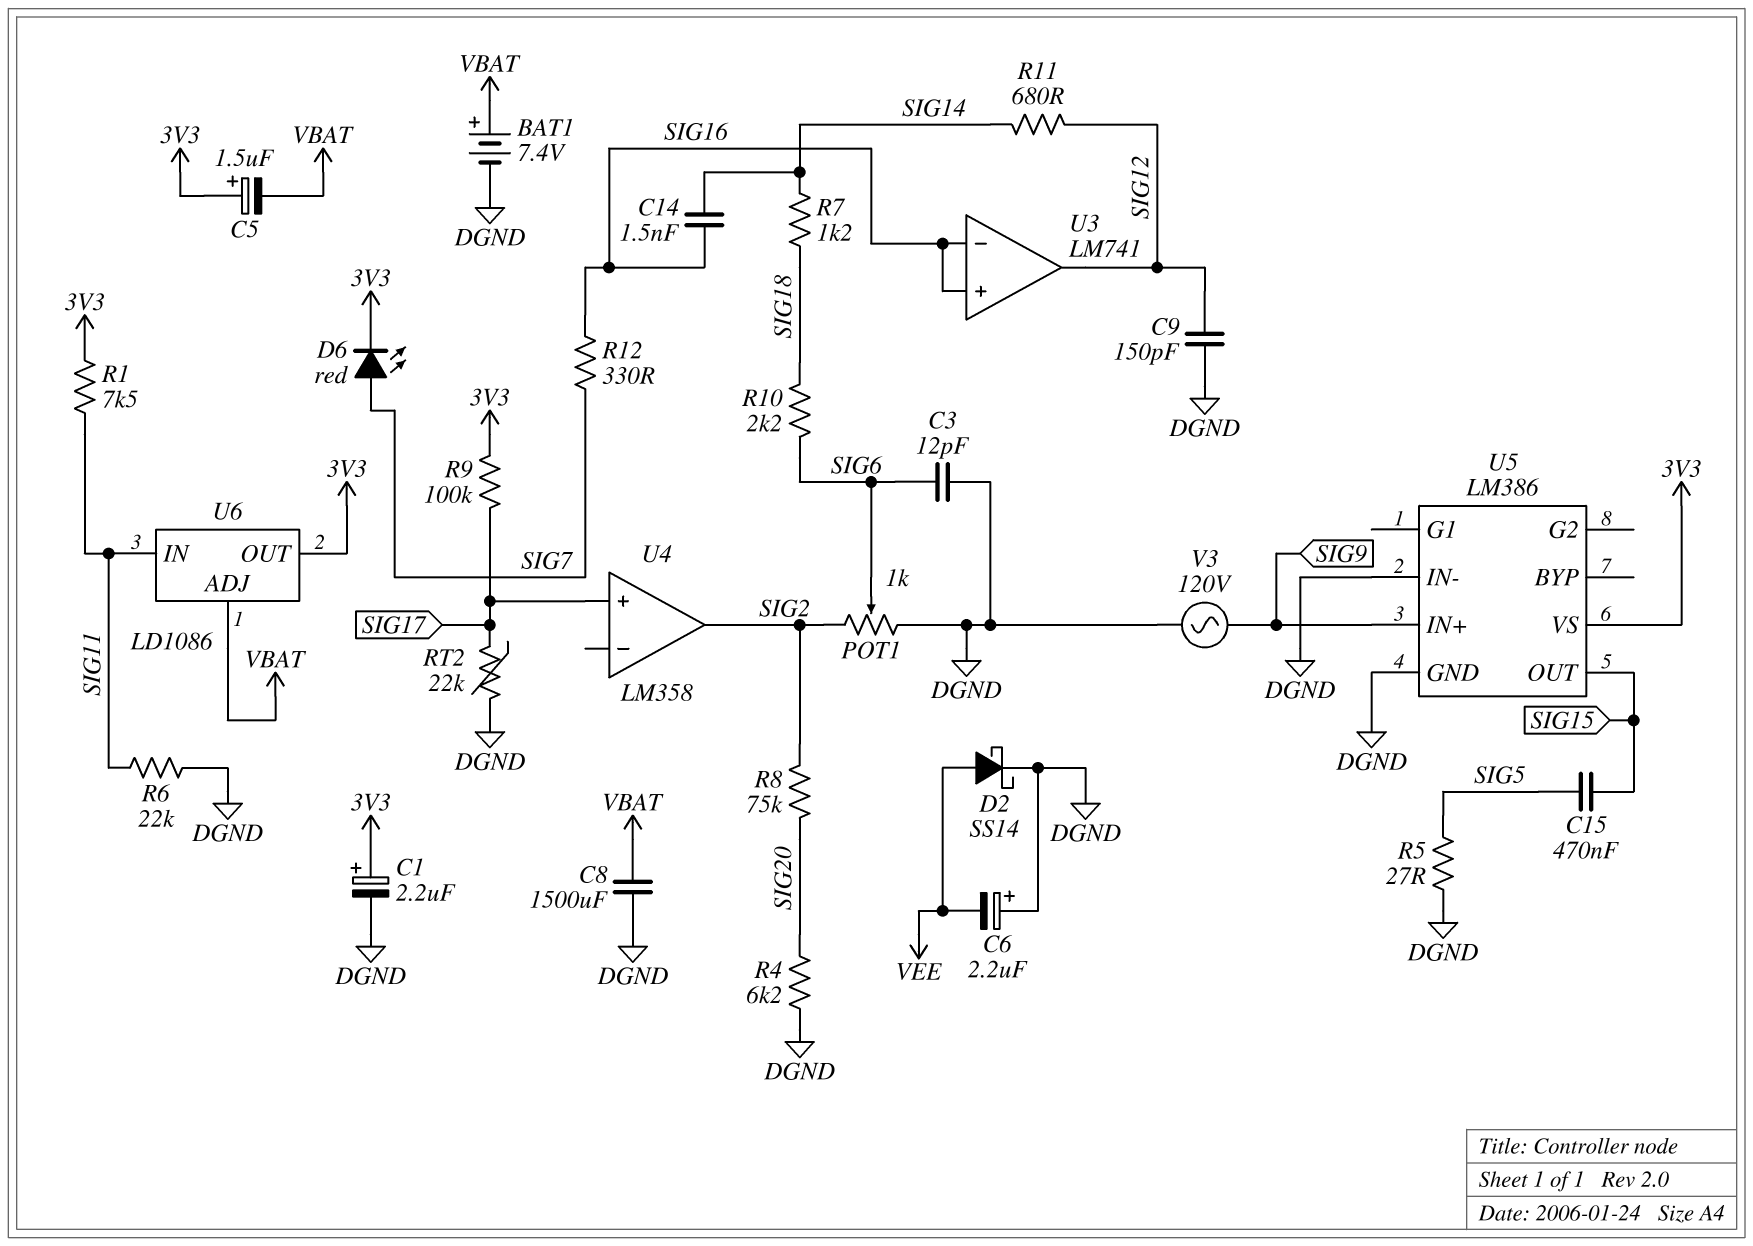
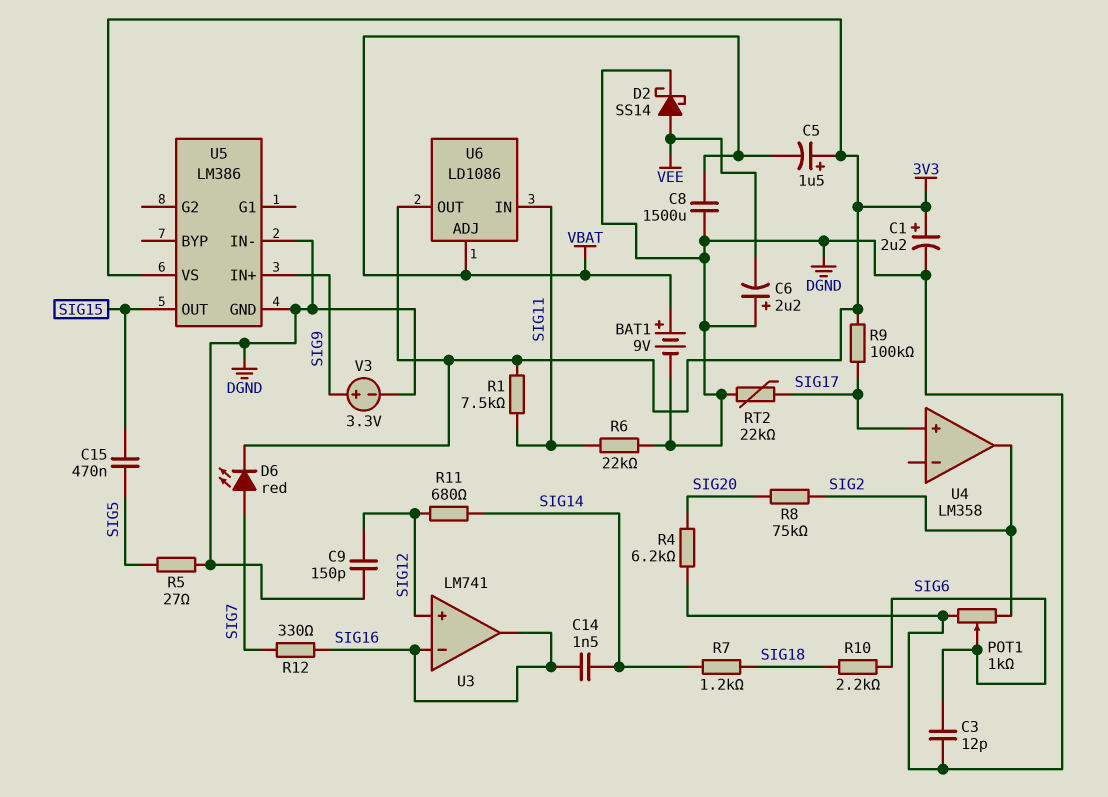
BAT1: 7.4V (plus VBAT, minus DGND) -> 9V (plus VBAT, minus DGND)
U3 pin in+: SIG16 -> SIG12
U3 pin out: SIG12 -> SIG16
V3: AC 120V (DGND, SIG9) -> 3.3V (plus SIG9, minus DGND)

